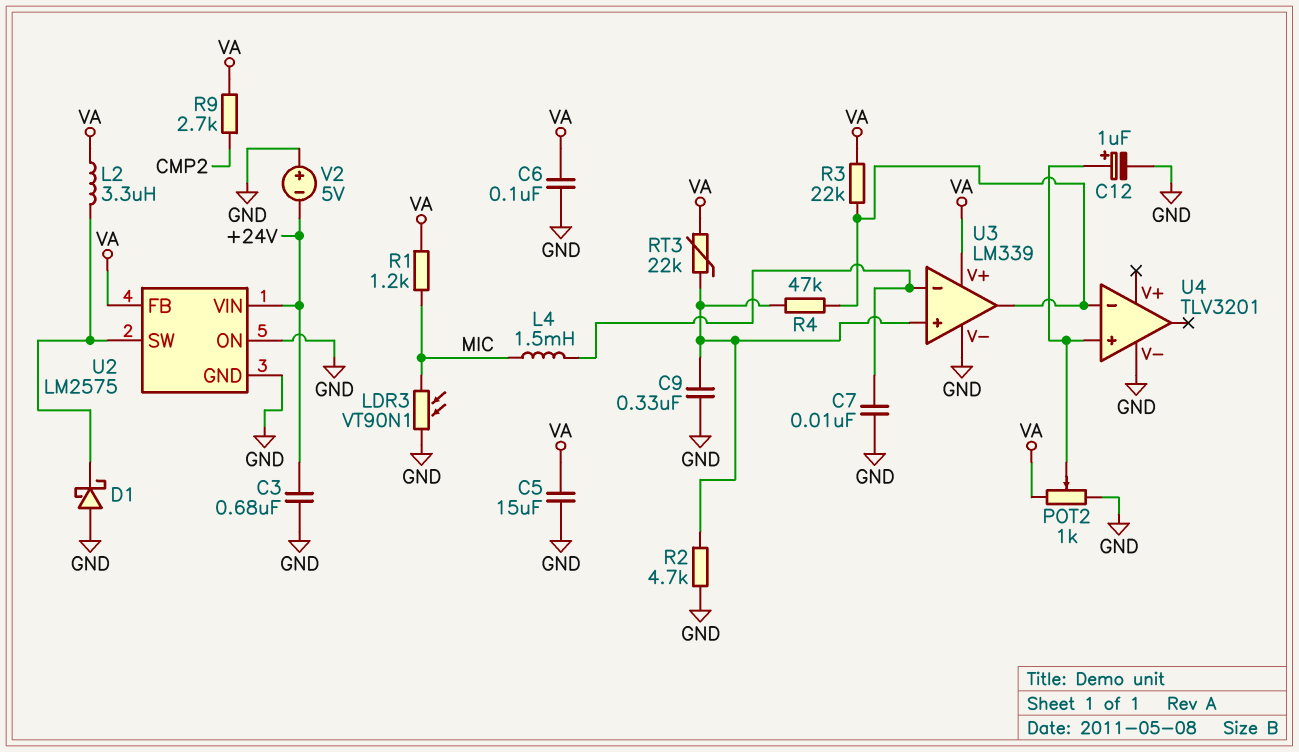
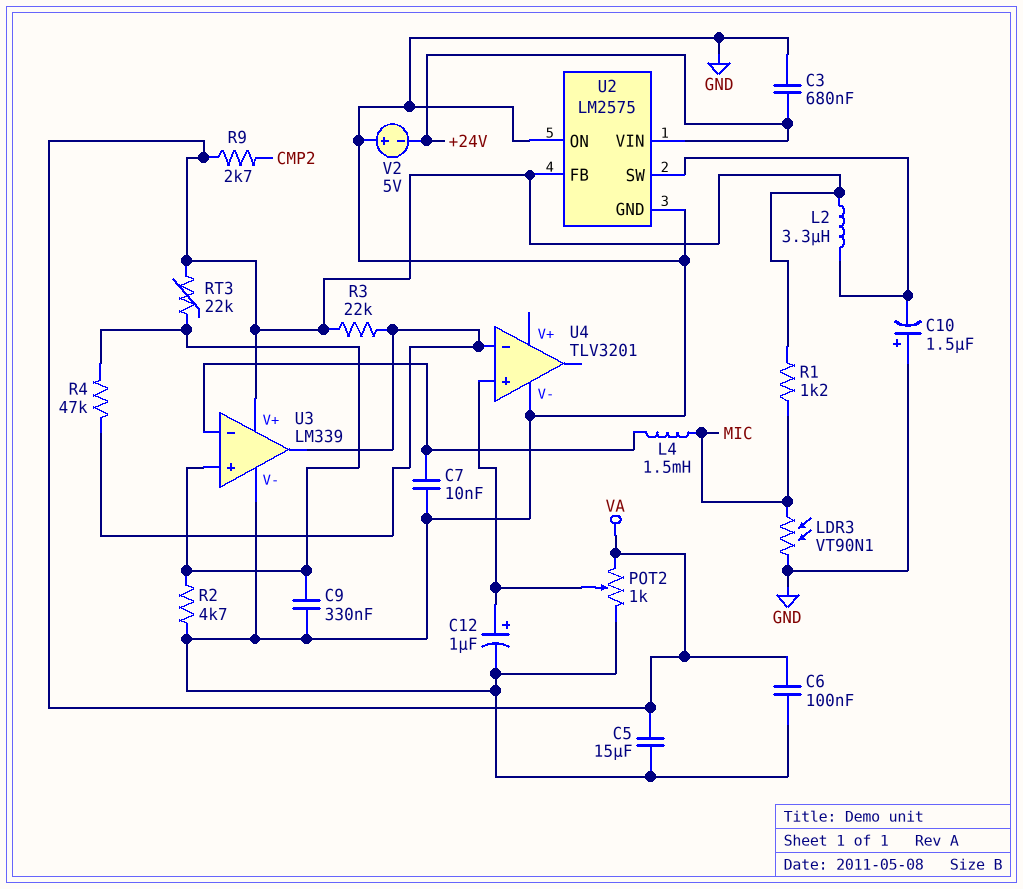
C10: none -> 1.5uF (plus GND, minus U2/SW)
D1: schottky (A GND, K U2/SW) -> none

